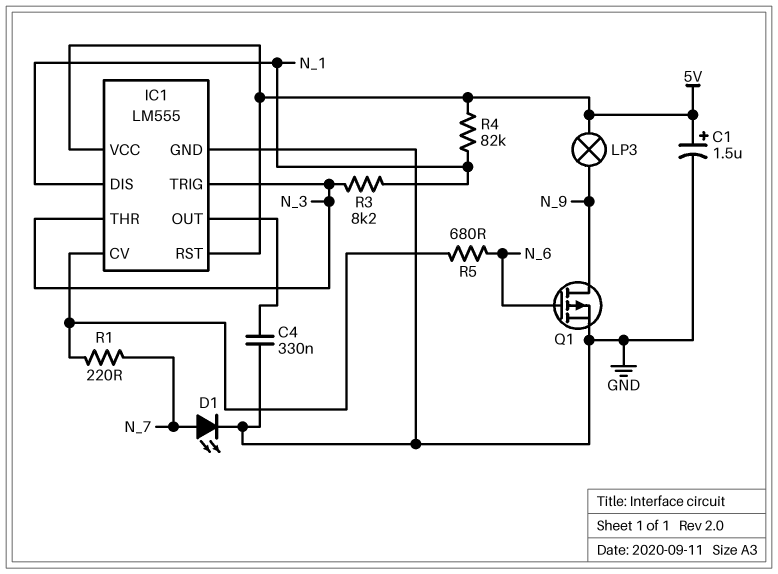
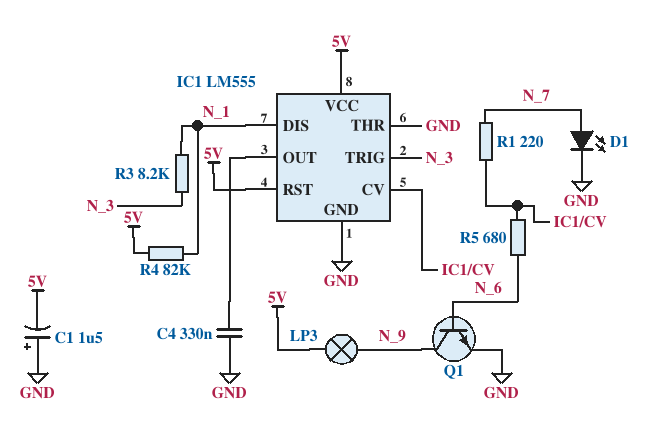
C1: 1.5uF (plus 5V, minus GND) -> 1.5uF (plus GND, minus 5V)
IC1 pin THR: N_3 -> GND
Q1: PMOS (G N_6, D N_9, S GND) -> NPN (B N_6, C N_9, E GND)

